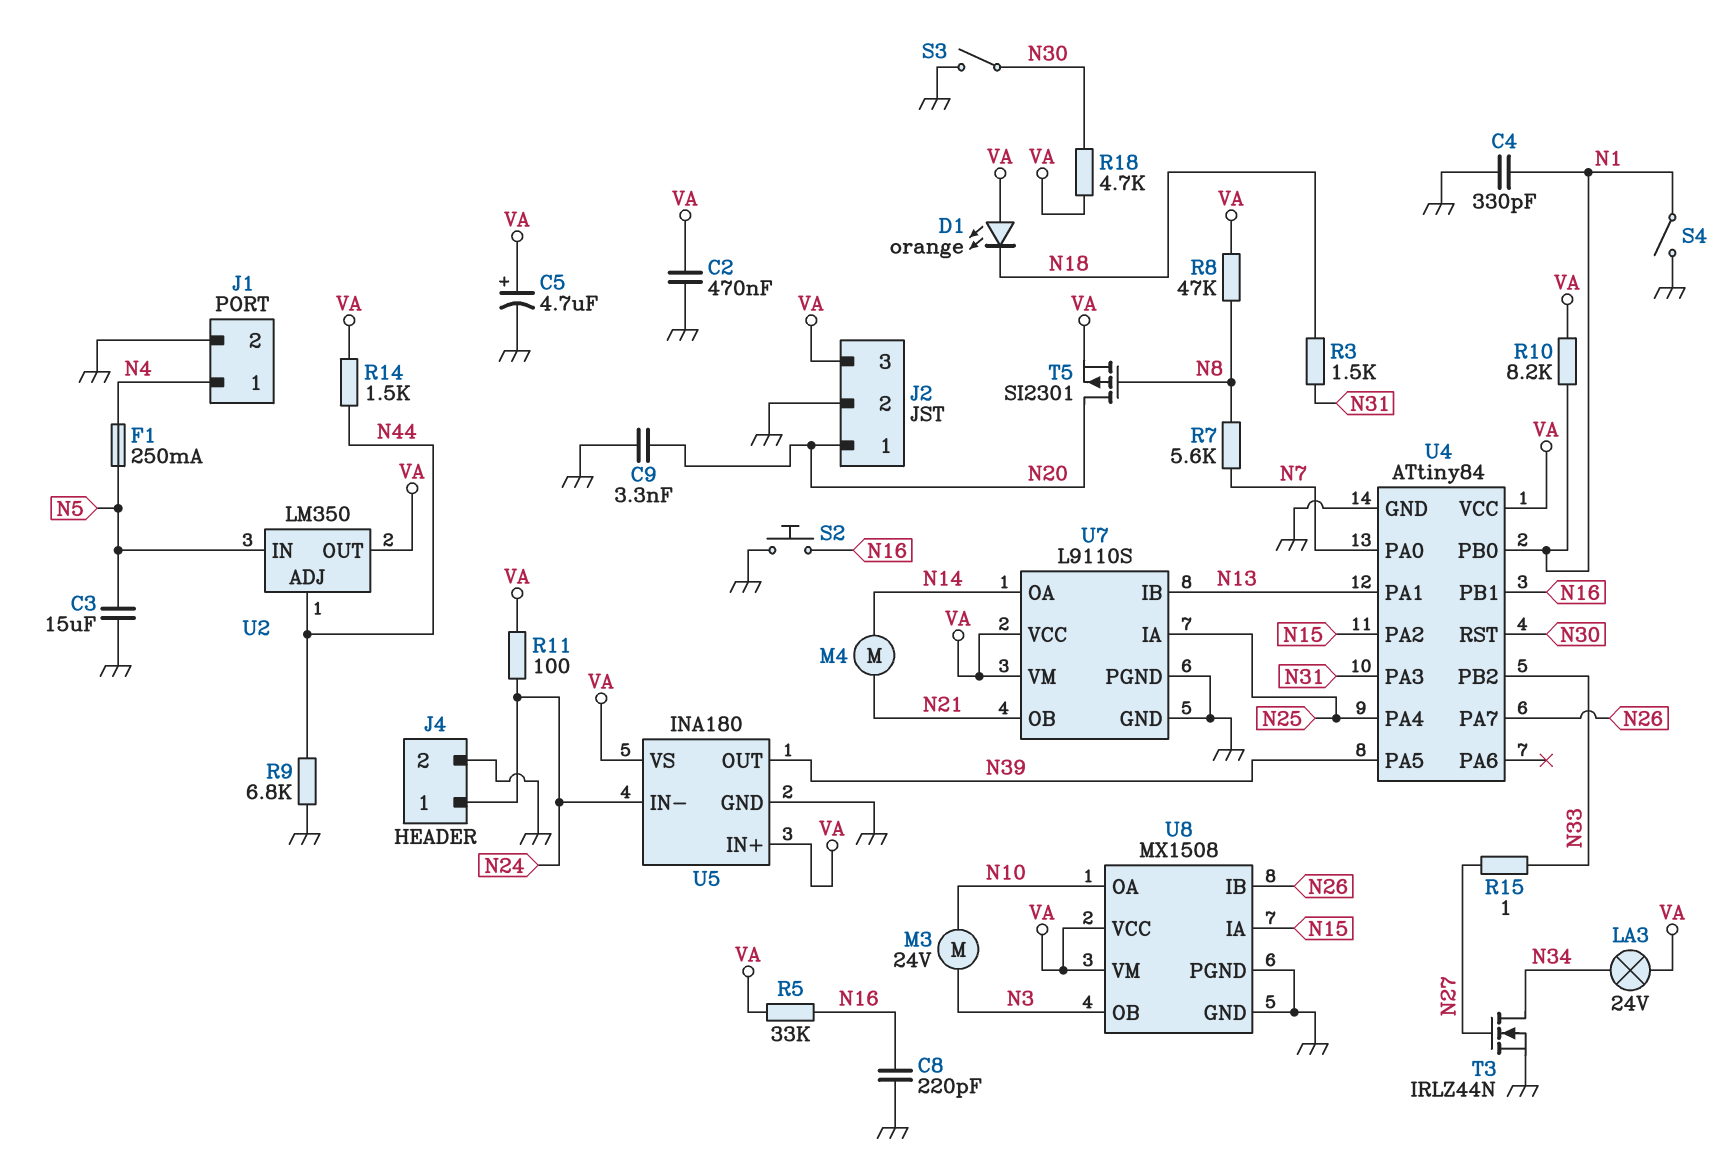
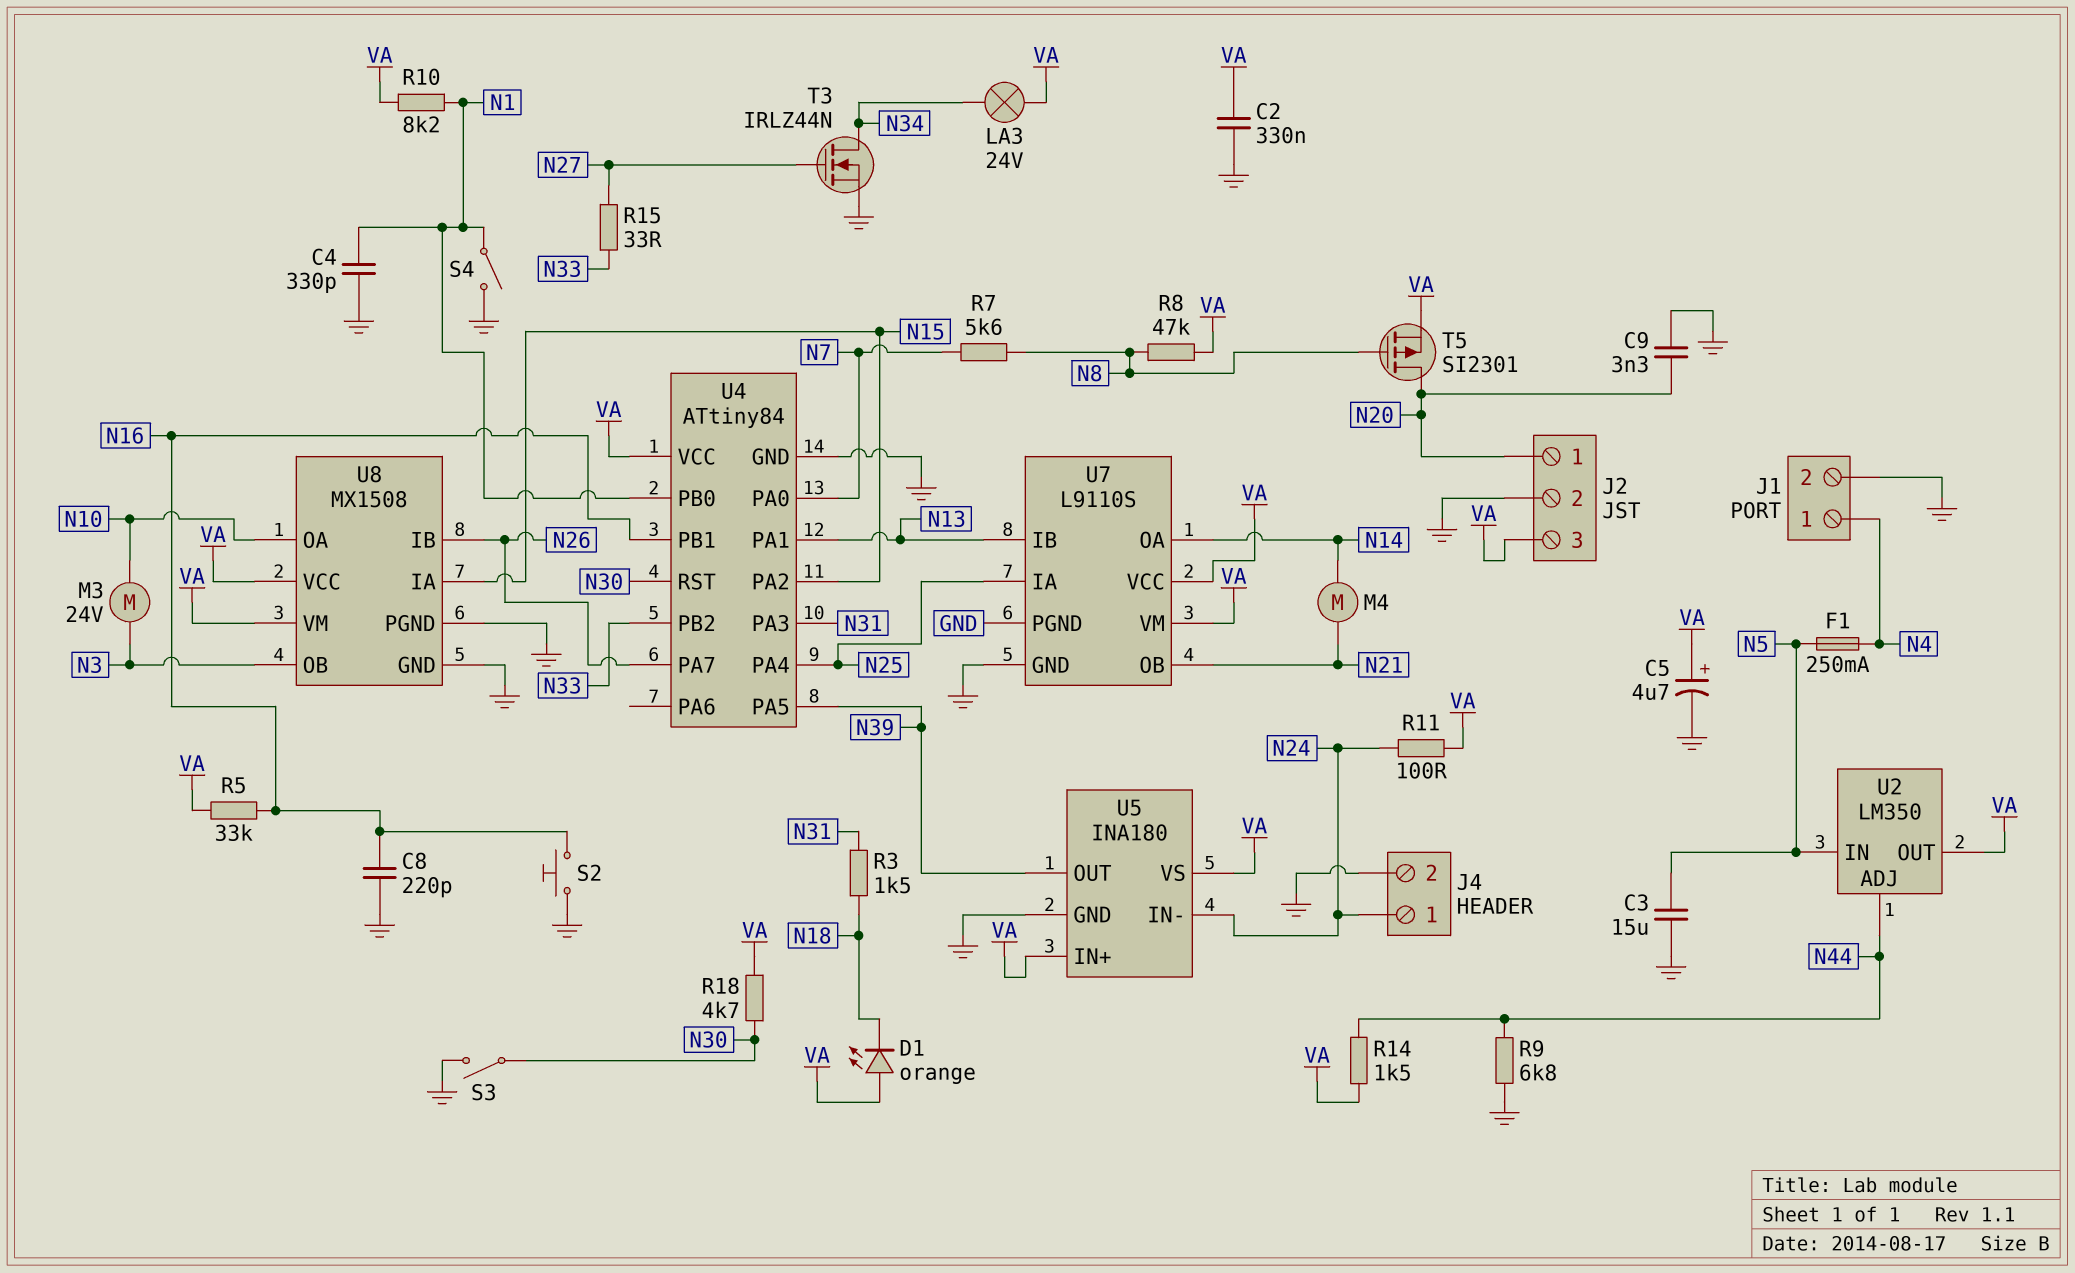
C2: 470nF (GND, VA) -> 330nF (GND, VA)
R15: 1 (N27, N33) -> 33 (N27, N33)

